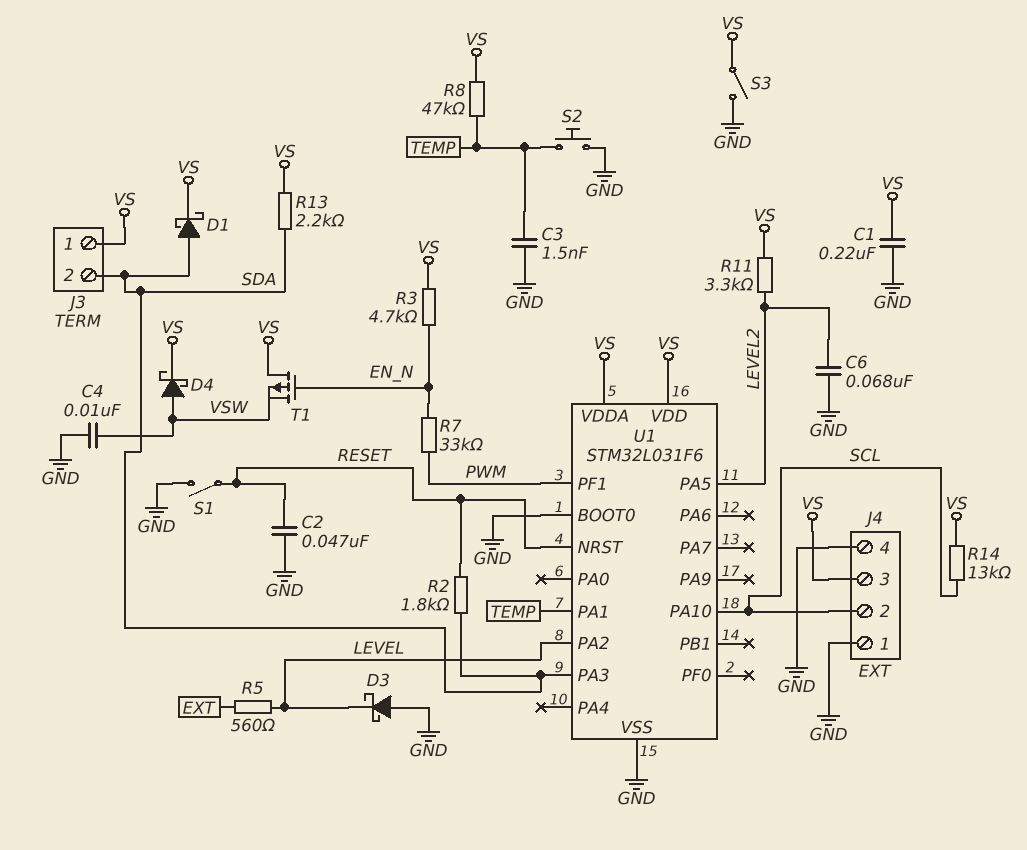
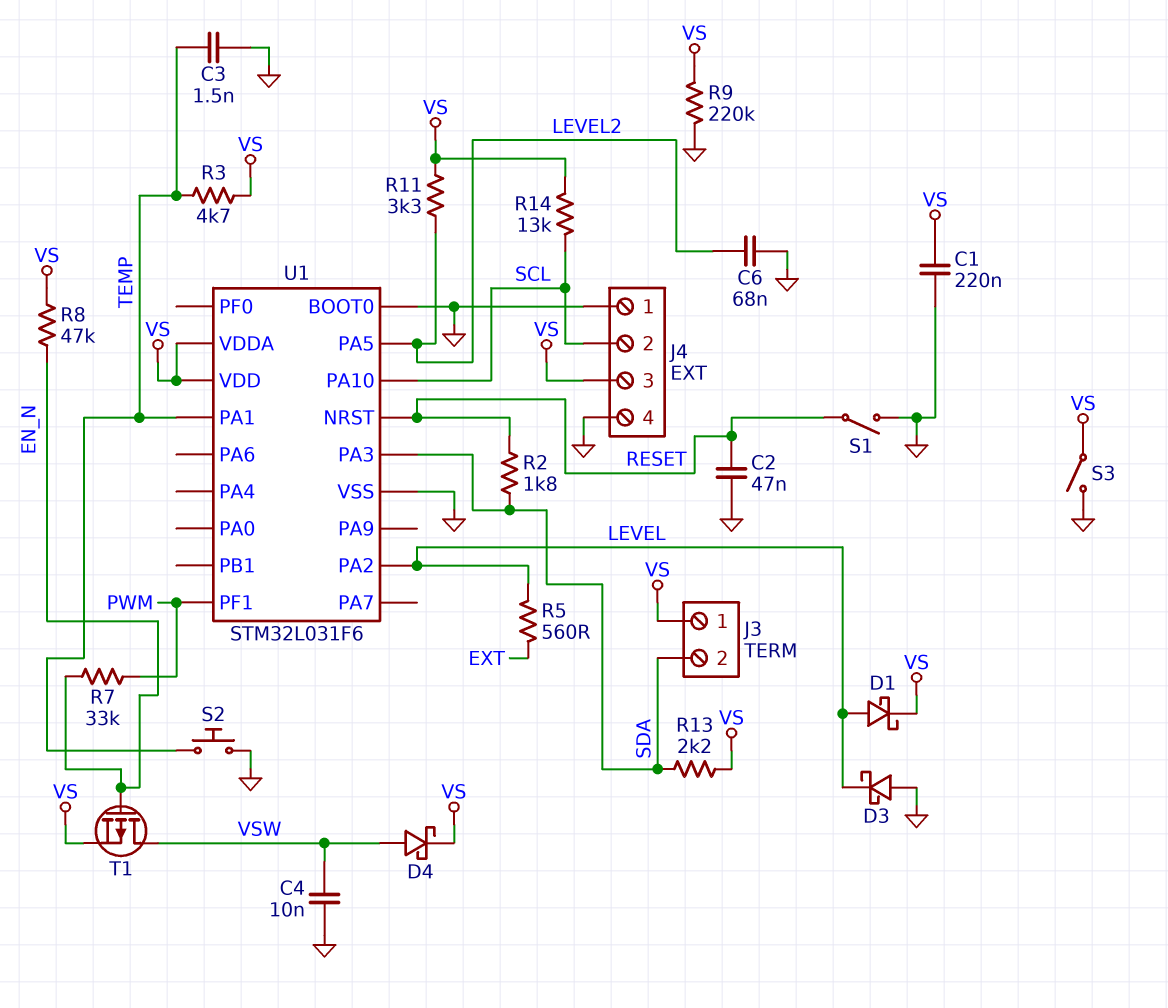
D1: schottky (A SDA, K VS) -> schottky (A LEVEL, K VS)
R3: 4.7k (EN_N, VS) -> 4.7k (TEMP, VS)
R8: 47k (TEMP, VS) -> 47k (EN_N, VS)
R9: none -> 220k (GND, VS)
T1: PMOS (G EN_N, D VS, S VSW) -> PMOS (G EN_N, D VSW, S VS)

